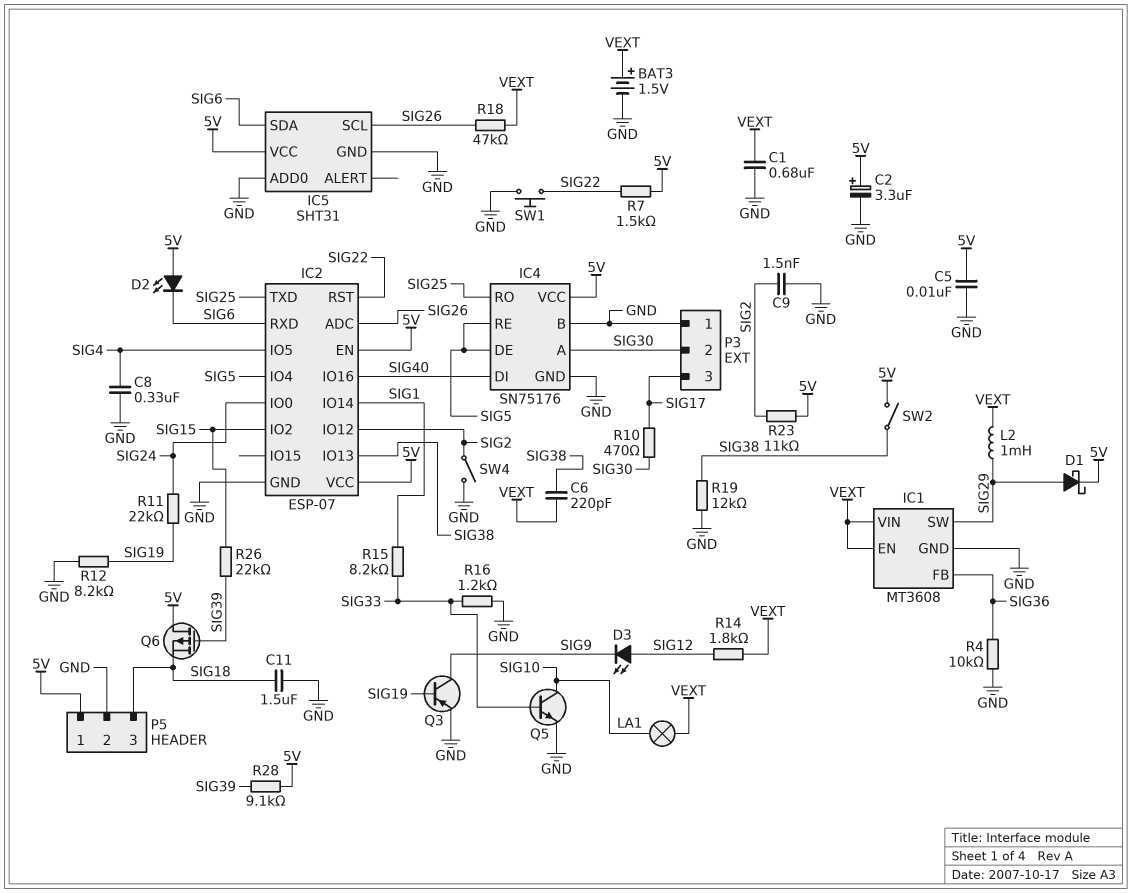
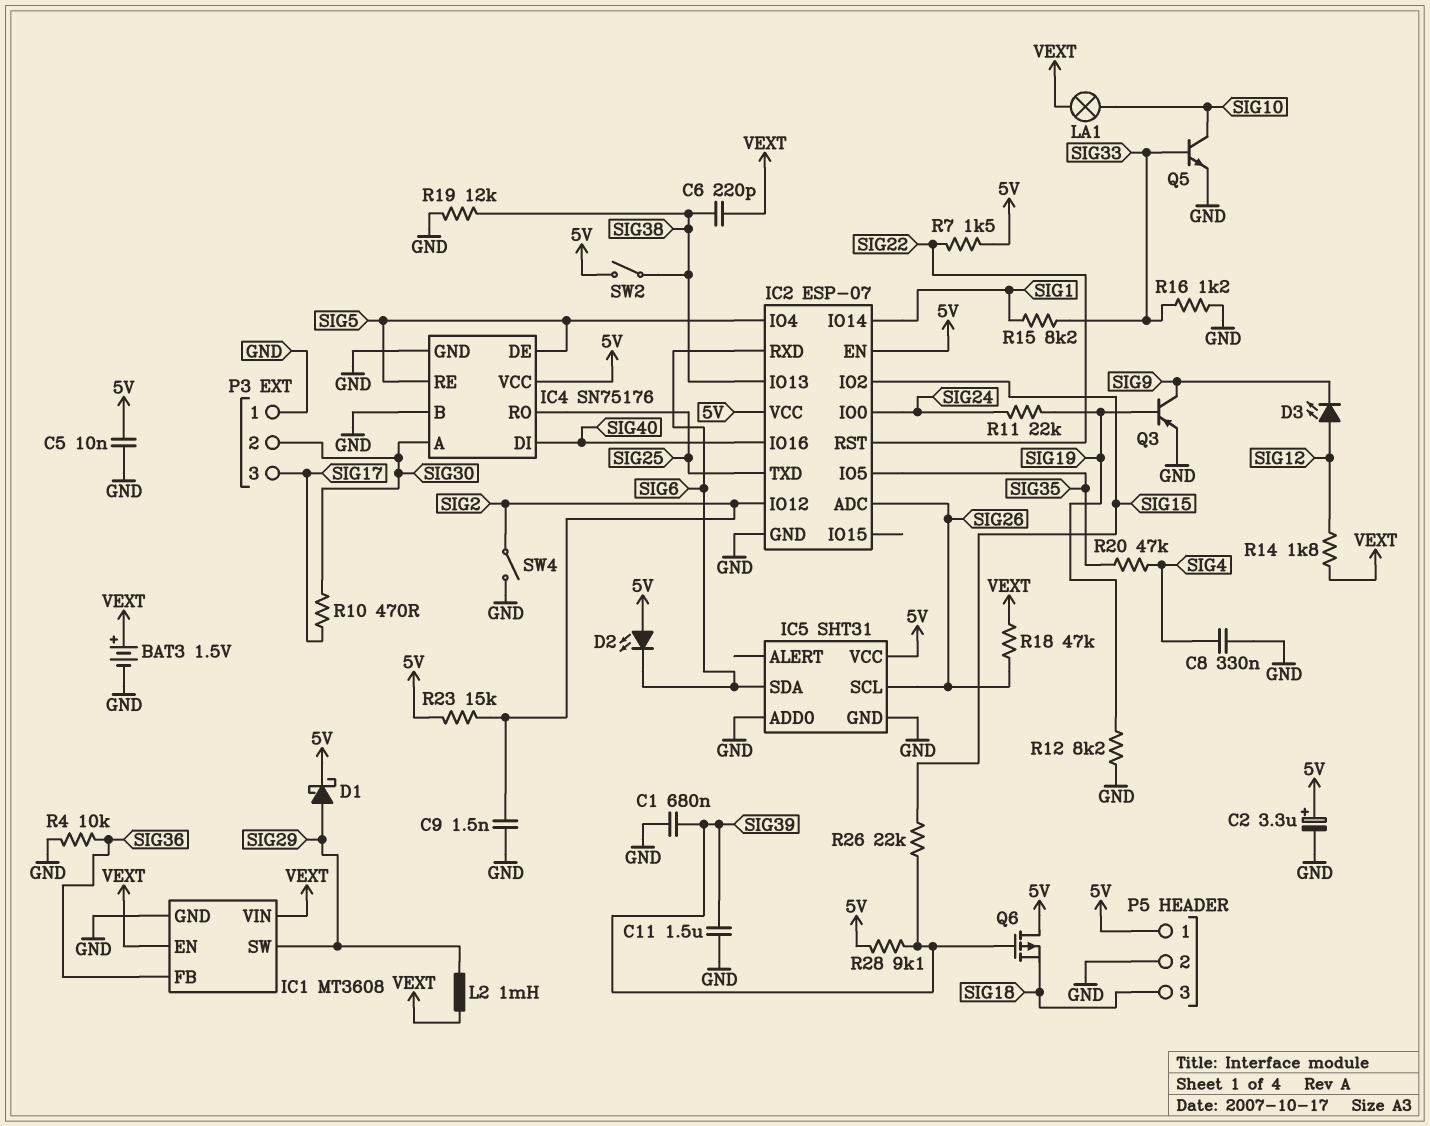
C1: 680nF (GND, VEXT) -> 680nF (GND, SIG39)
C11: 1.5uF (GND, SIG18) -> 1.5uF (GND, SIG39)
IC2 pin IO5: SIG4 -> SIG35
R20: none -> 47k (SIG4, SIG35)
R23: 11k (5V, SIG2) -> 15k (5V, SIG2)
SW1: button (GND, SIG22) -> none

